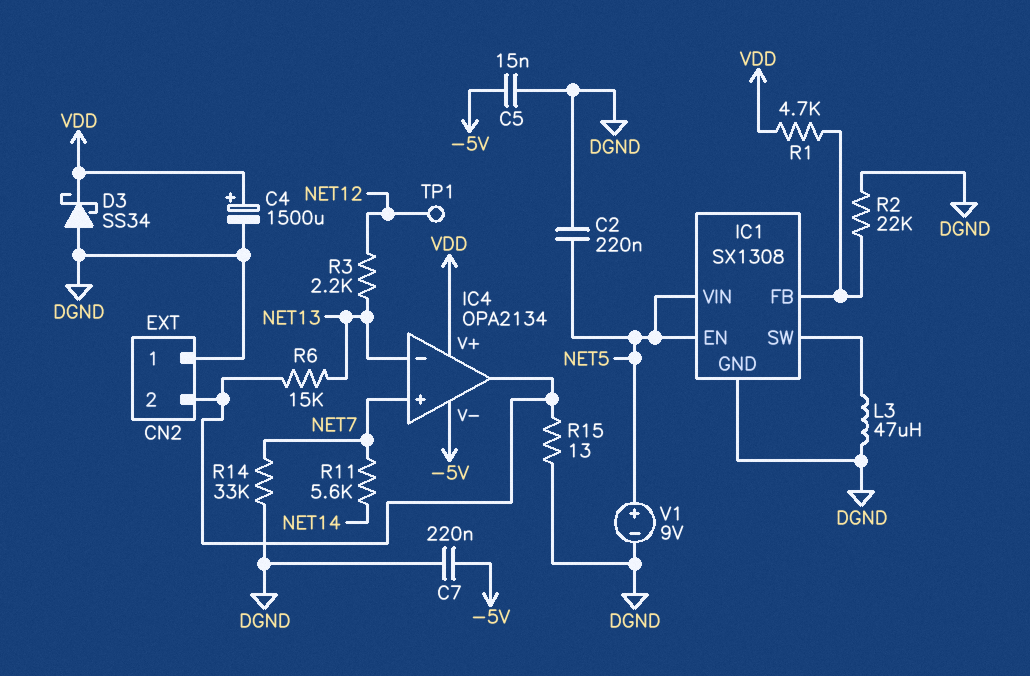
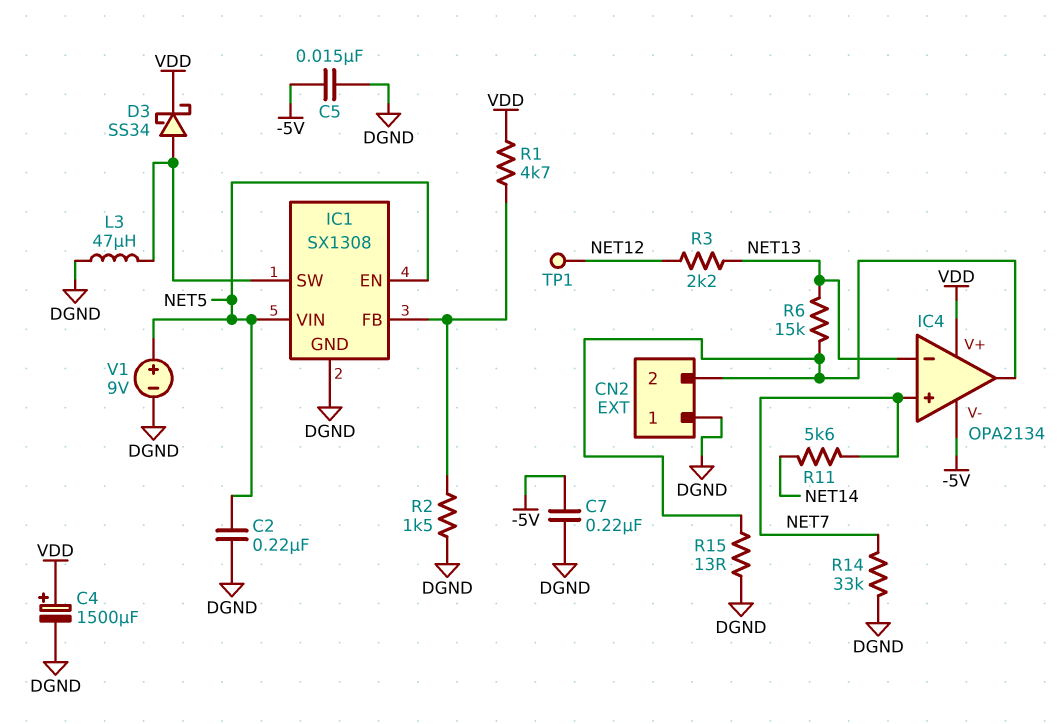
D3: schottky SS34 (A DGND, K VDD) -> schottky SS34 (A IC1/SW, K VDD)
R2: 22k (DGND, IC1/FB) -> 1.5k (DGND, IC1/FB)

